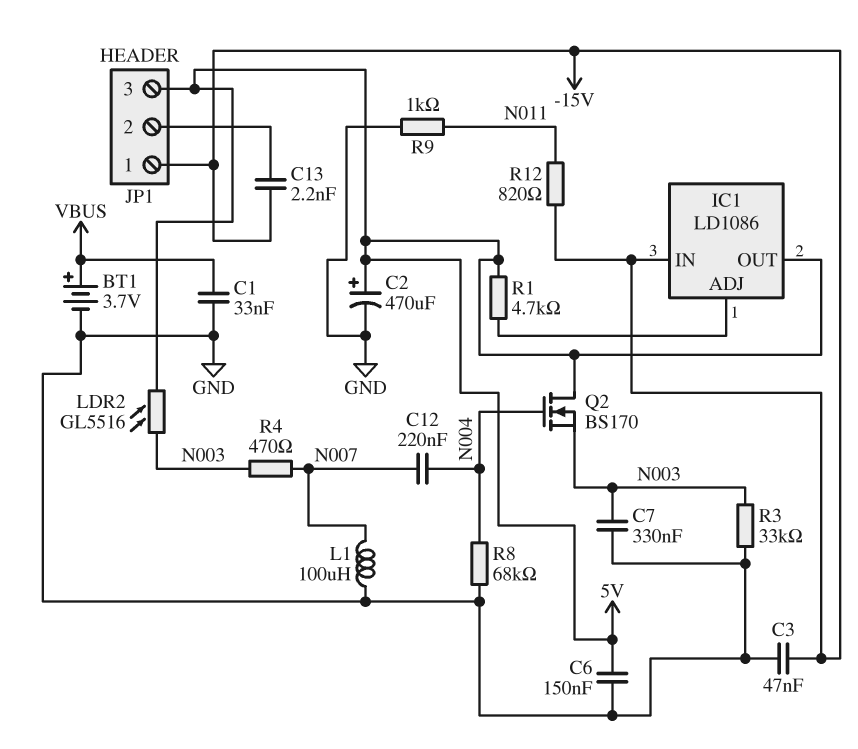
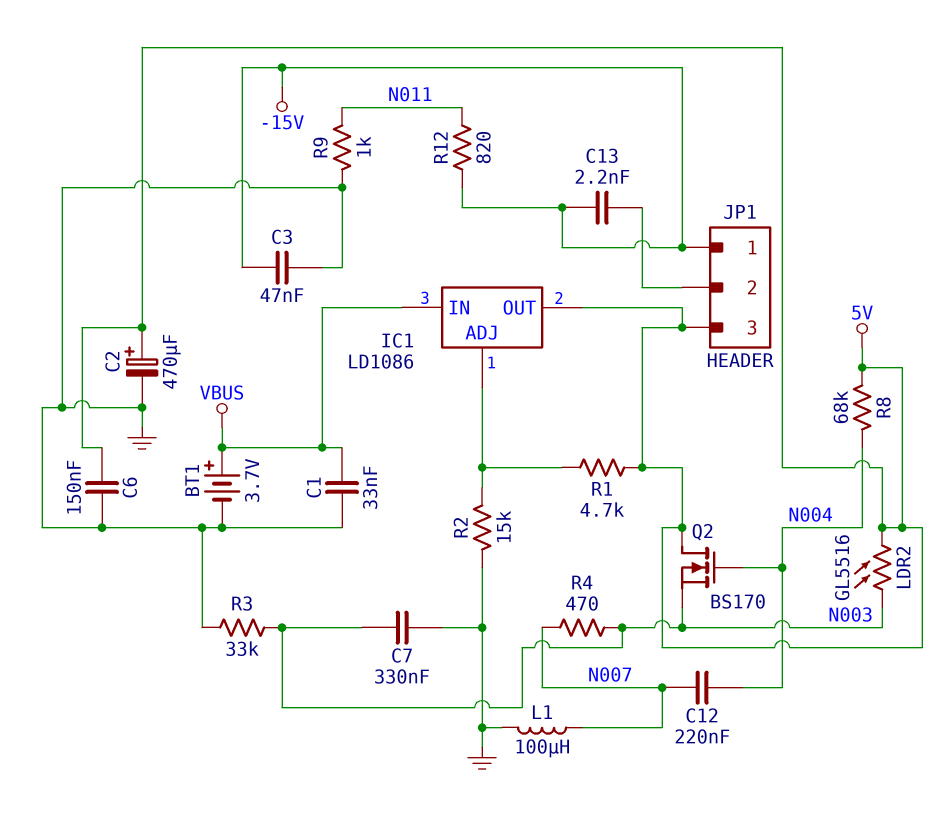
IC1 pin IN: -15V -> VBUS
R2: none -> 15k (GND, IC1/ADJ)
R8: 68k (GND, N004) -> 68k (5V, N004)

